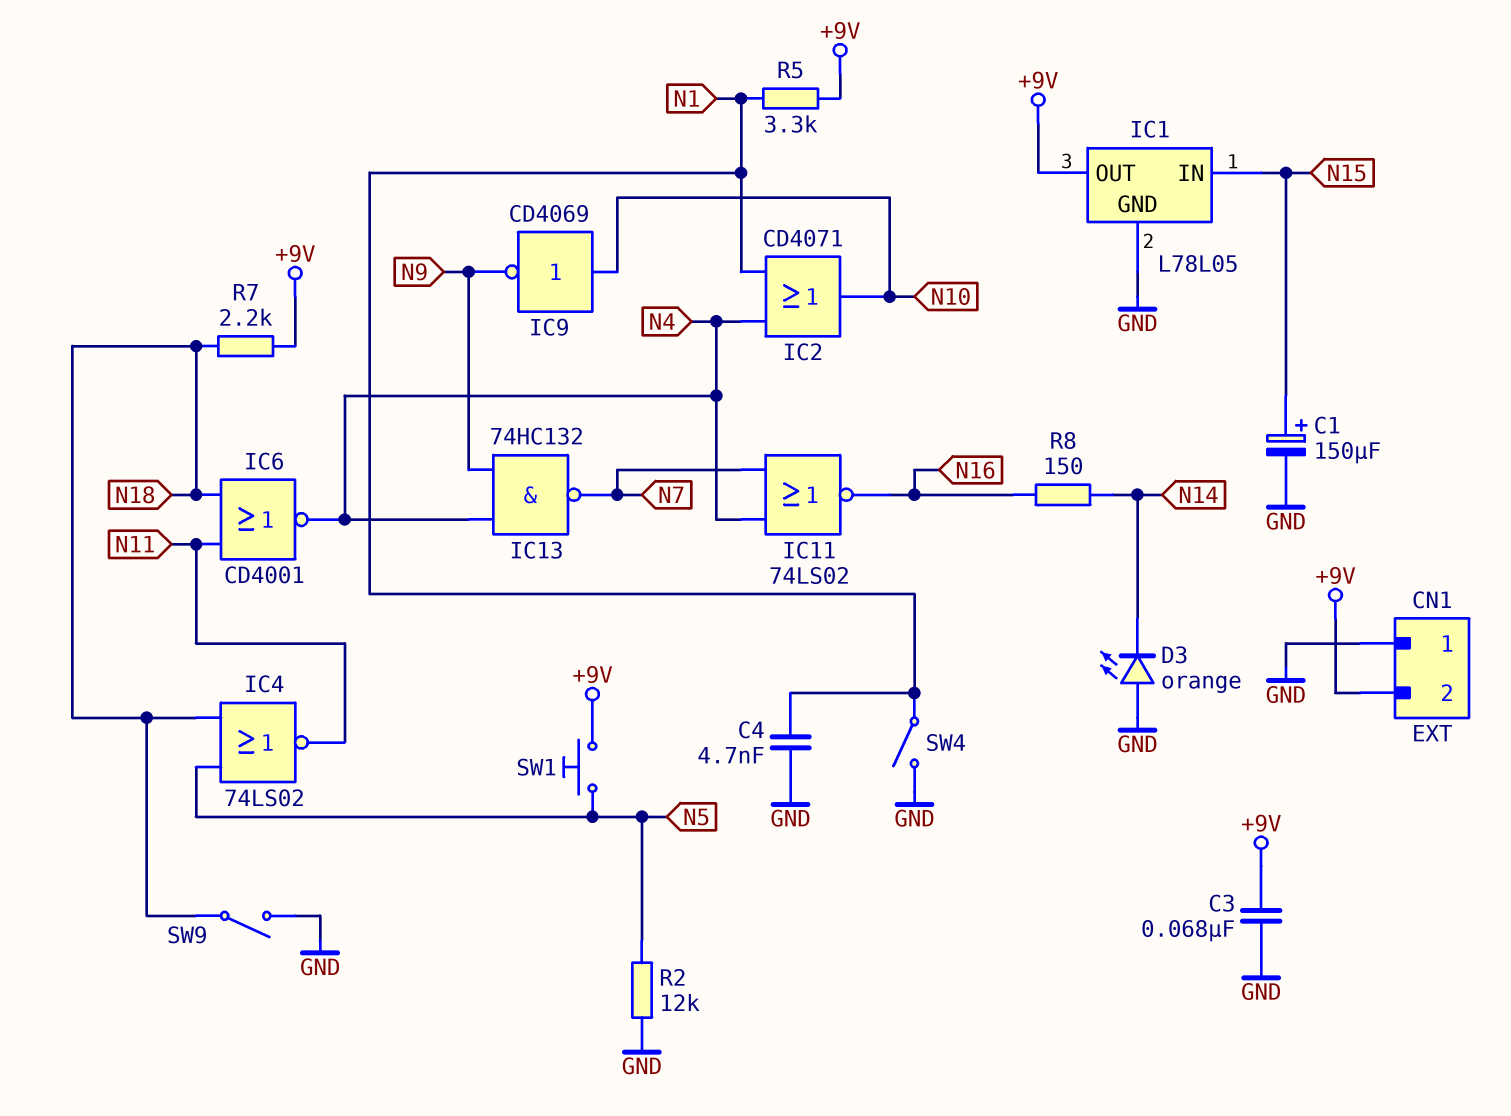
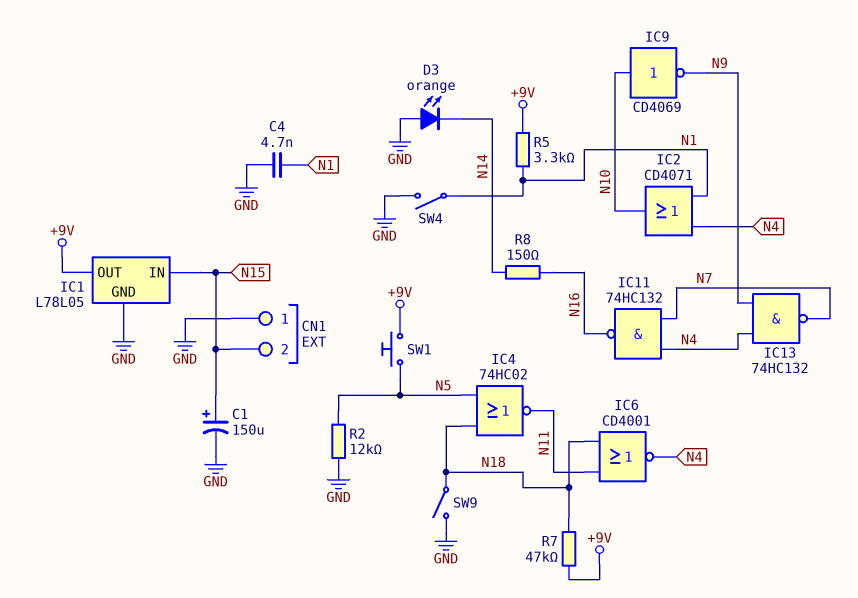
C3: 68nF (+9V, GND) -> none
CN1 pin 2: +9V -> N15
IC4: NOR 74LS02 (in N5, in N18, out N11) -> NOR 74HC02 (in N5, in N18, out N11)
IC11: NOR 74LS02 (in N4, in N7, out N16) -> NAND 74HC132 (in N4, in N7, out N16)
R7: 2.2k (+9V, N18) -> 47k (+9V, N18)

